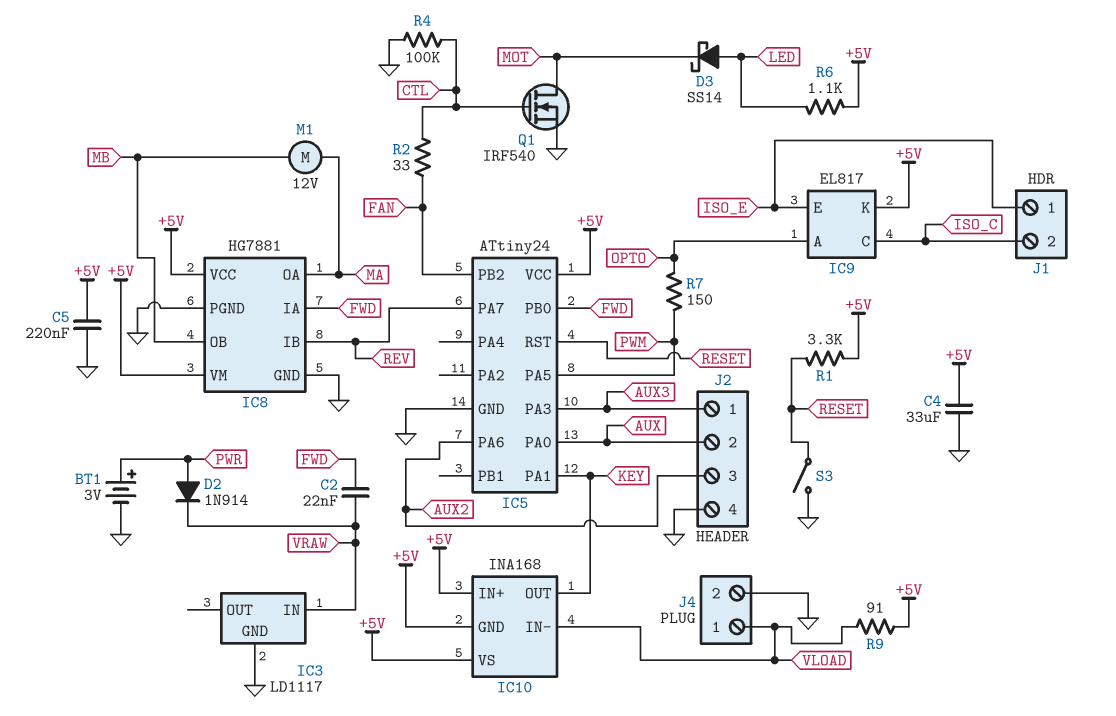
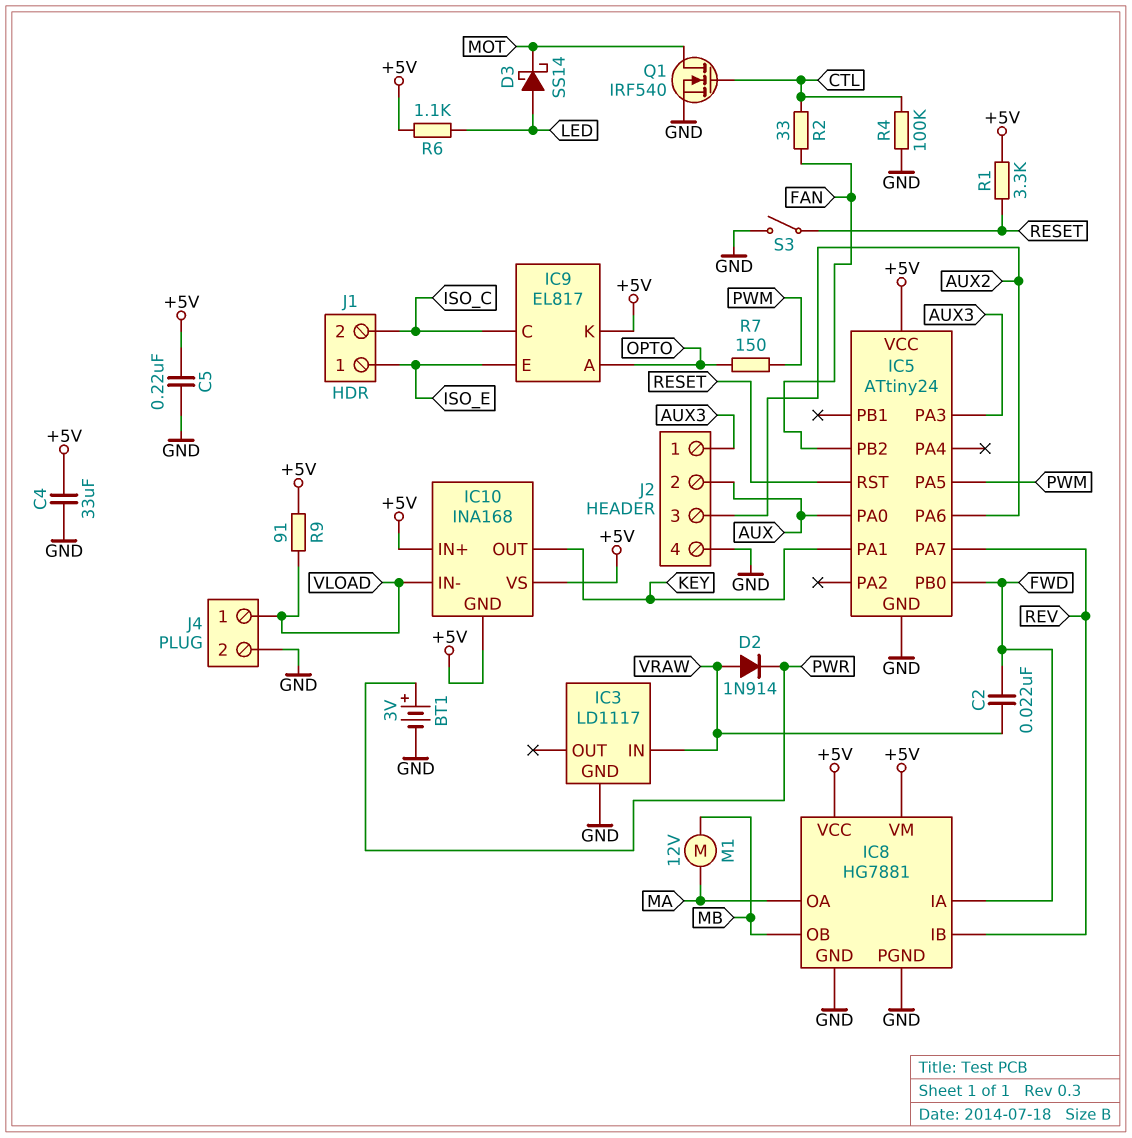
D2: diode 1N914 (A PWR, K VRAW) -> diode 1N914 (A VRAW, K PWR)

